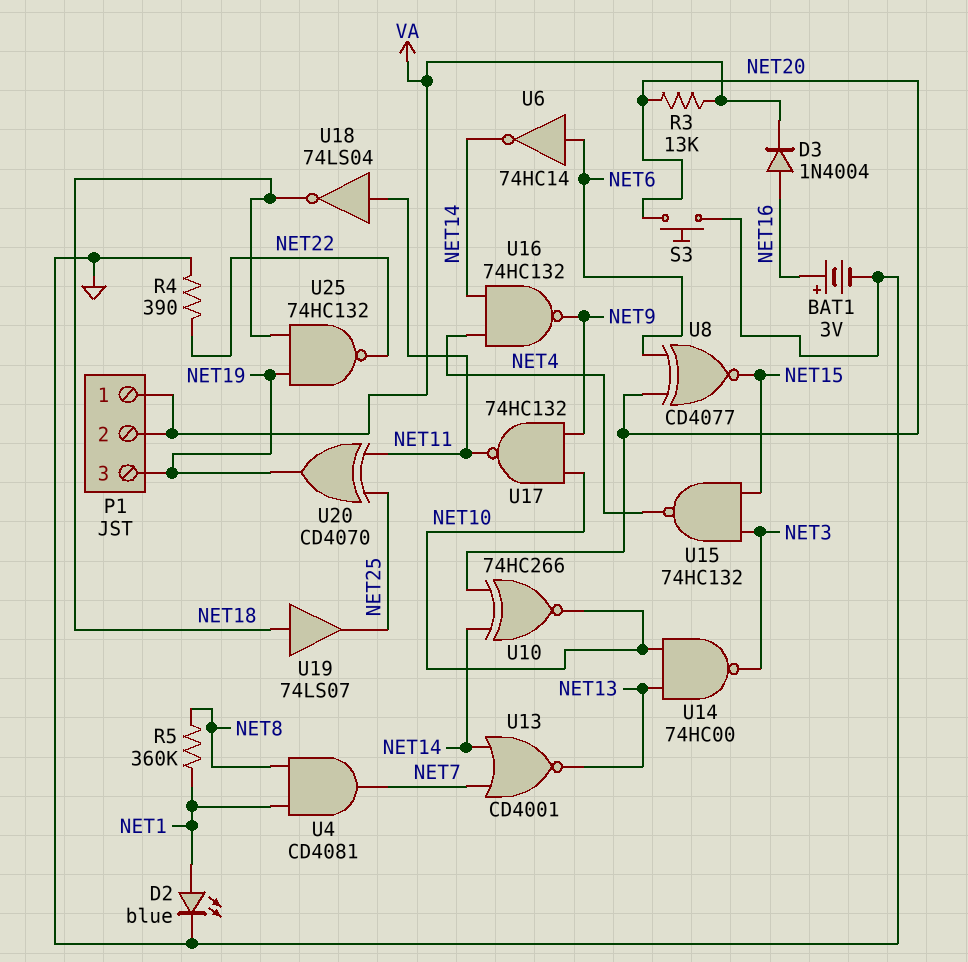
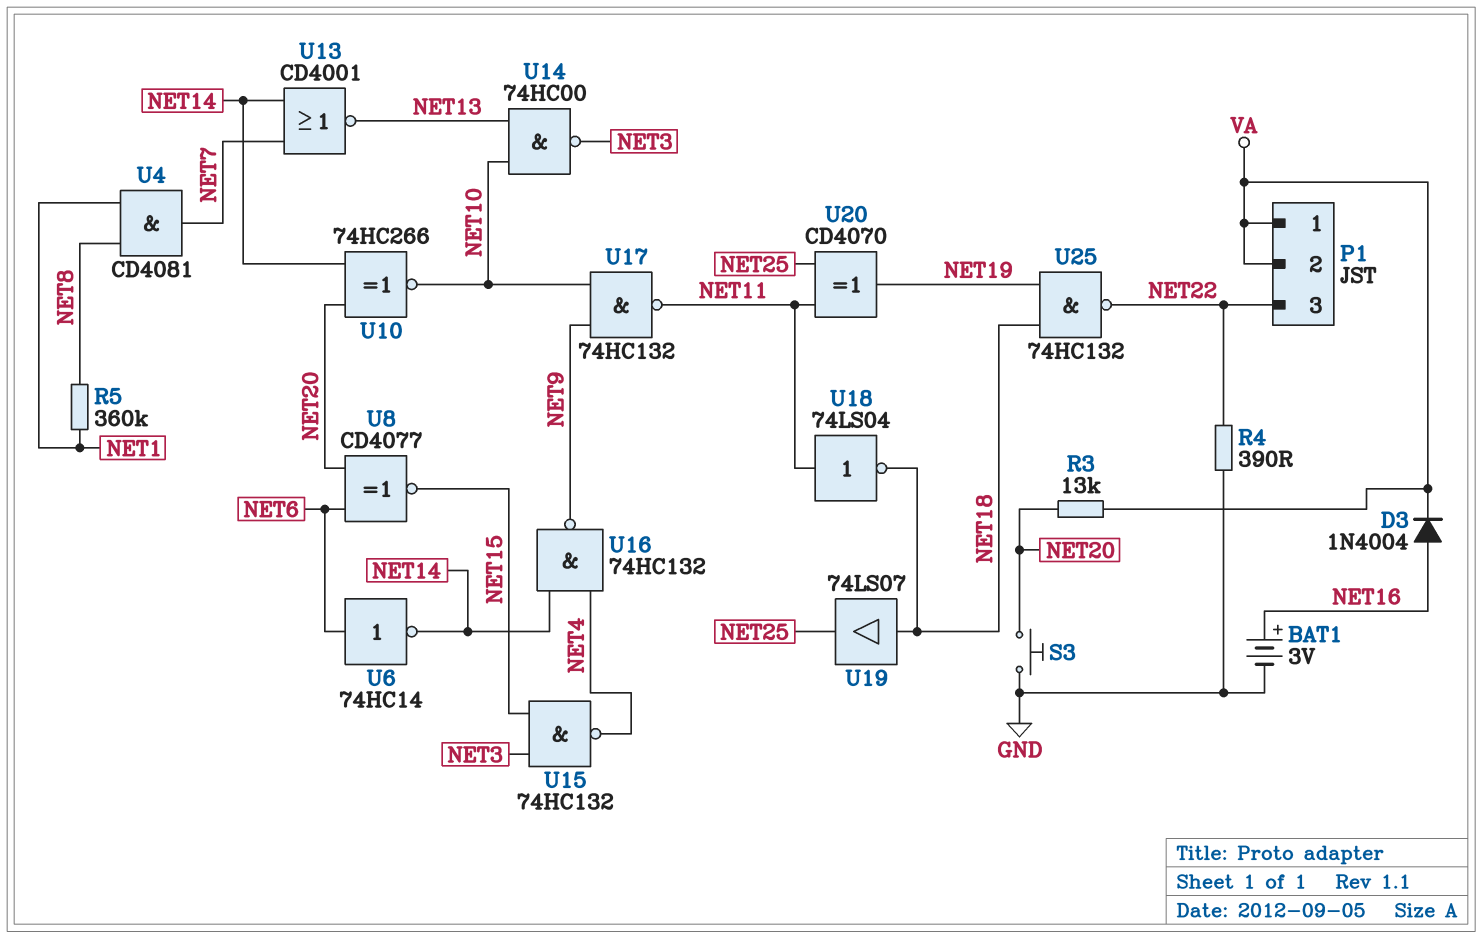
D2: LED blue (A NET1, K GND) -> none
P1 pin 3: NET19 -> NET22

